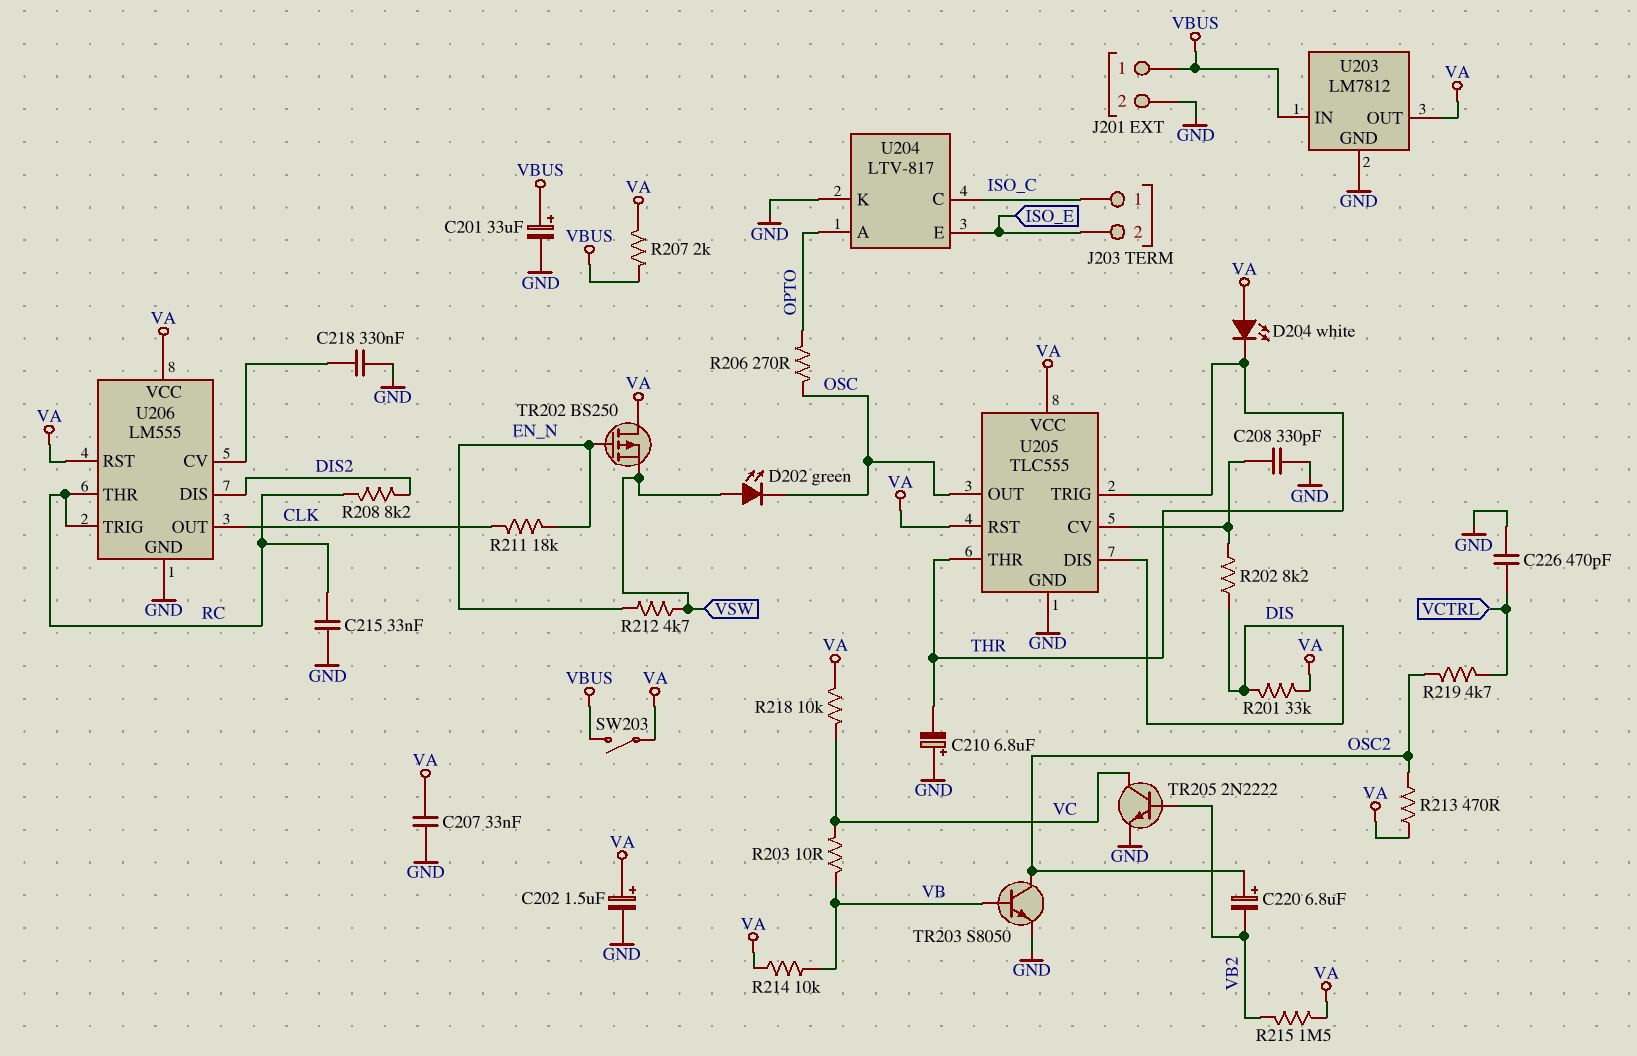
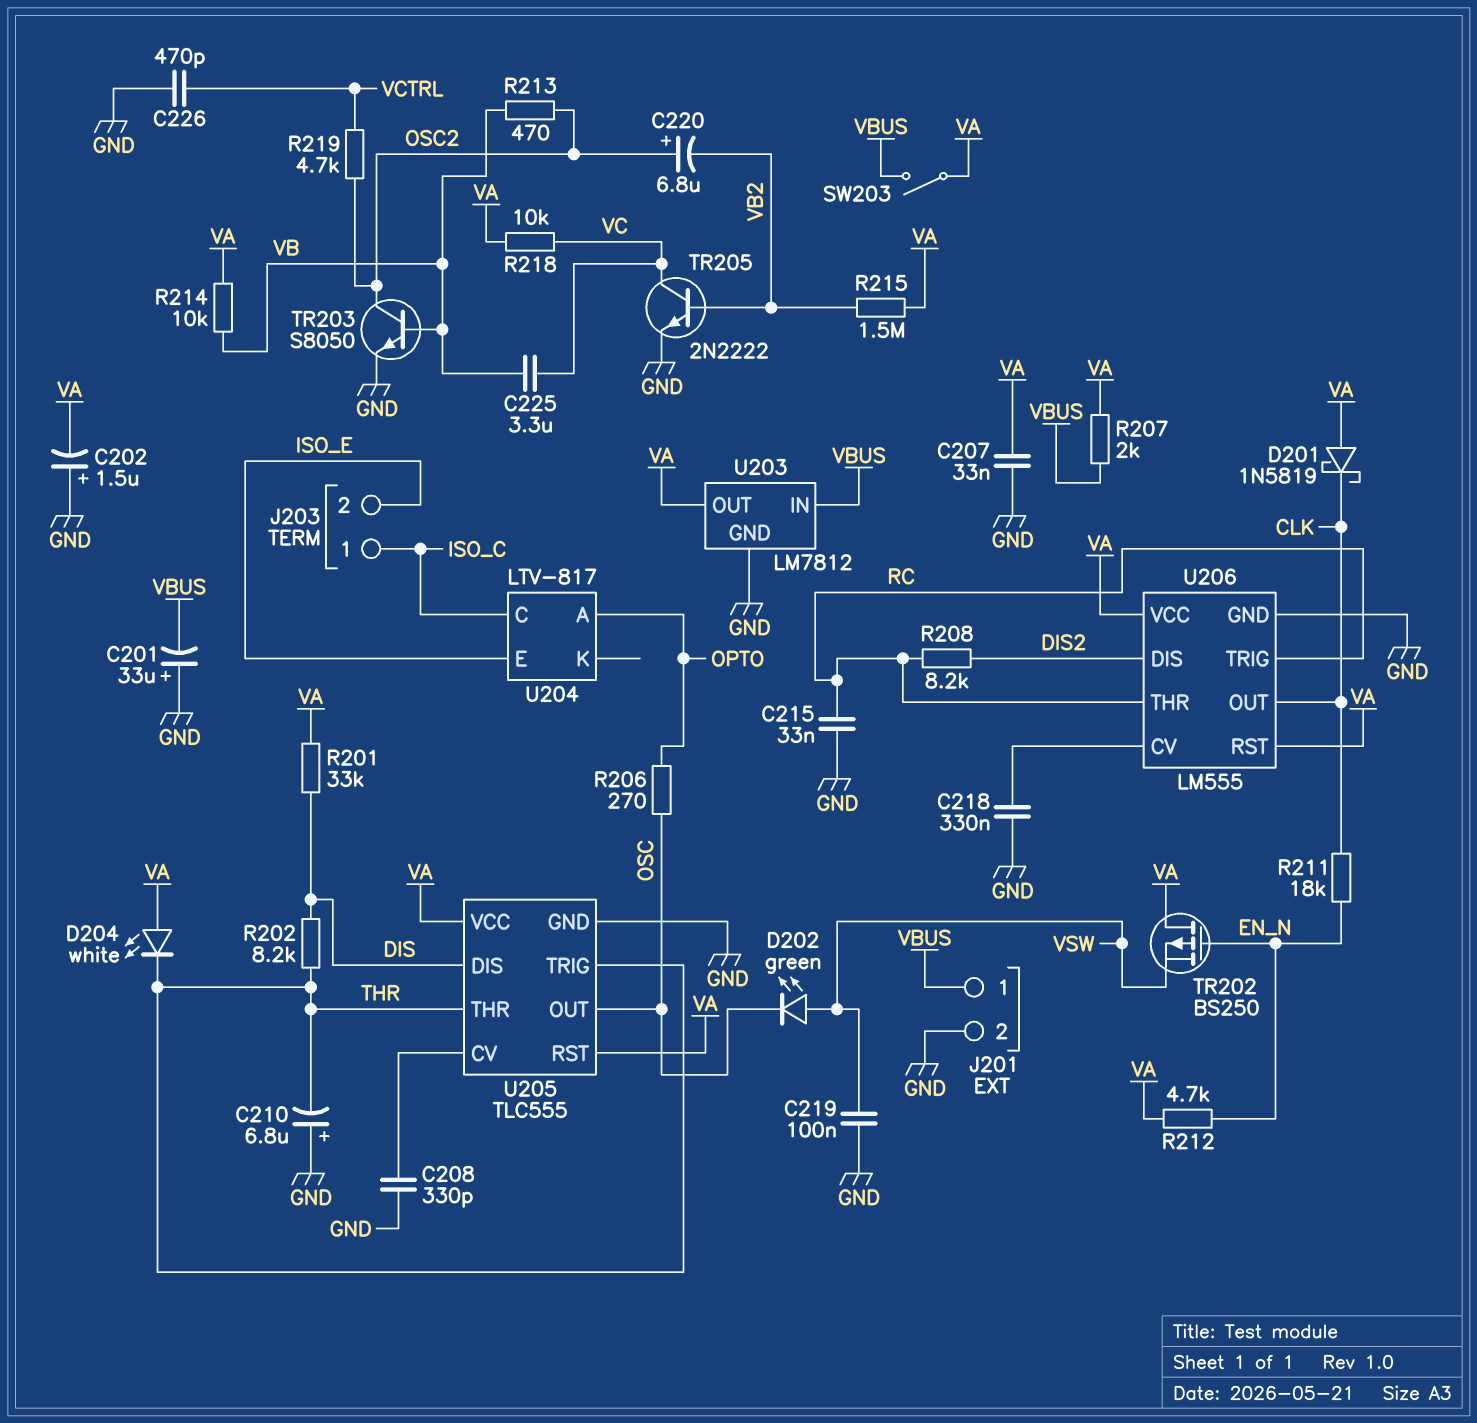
C201: 33uF (plus VBUS, minus GND) -> 33uF (plus GND, minus VBUS)
C202: 1.5uF (plus VA, minus GND) -> 1.5uF (plus GND, minus VA)
C219: none -> 100nF (GND, VSW)
C225: none -> 3.3uF (VB, VC)
D201: none -> schottky 1N5819 (A VA, K CLK)
R202: 8.2k (DIS, U205/CV) -> 8.2k (DIS, THR)
R203: 10 (VB, VC) -> none
R212: 4.7k (EN_N, VSW) -> 4.7k (EN_N, VA)
R213: 470 (OSC2, VA) -> 470 (OSC2, VB)
U204 pin K: GND -> none

